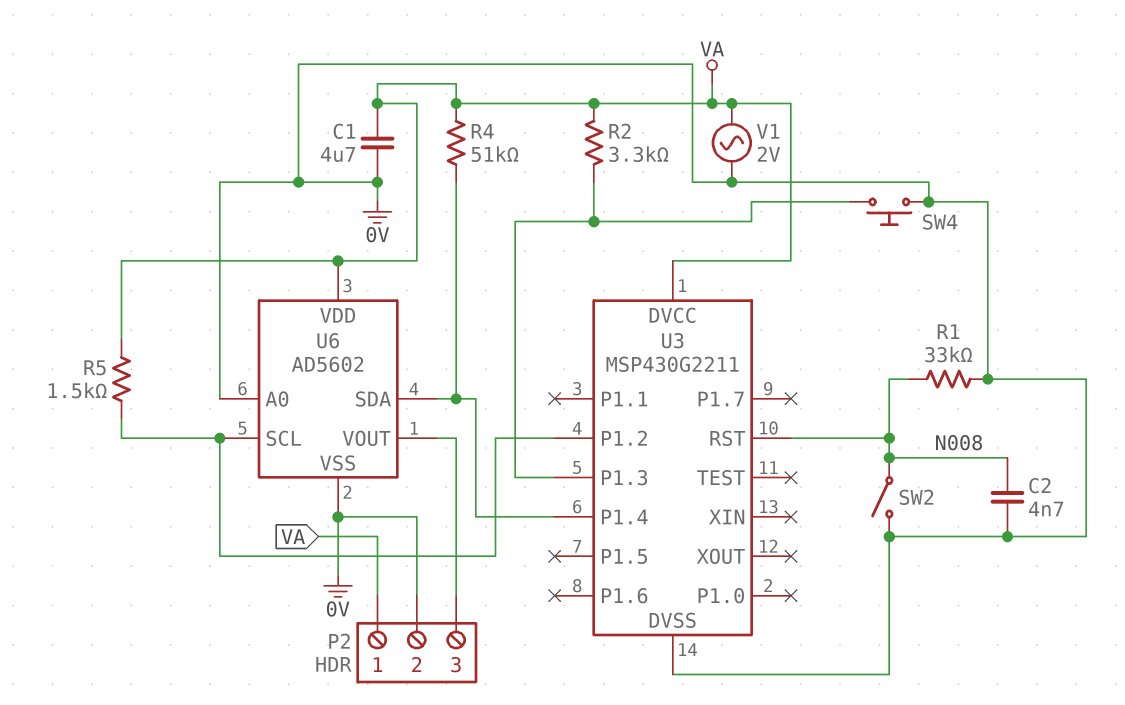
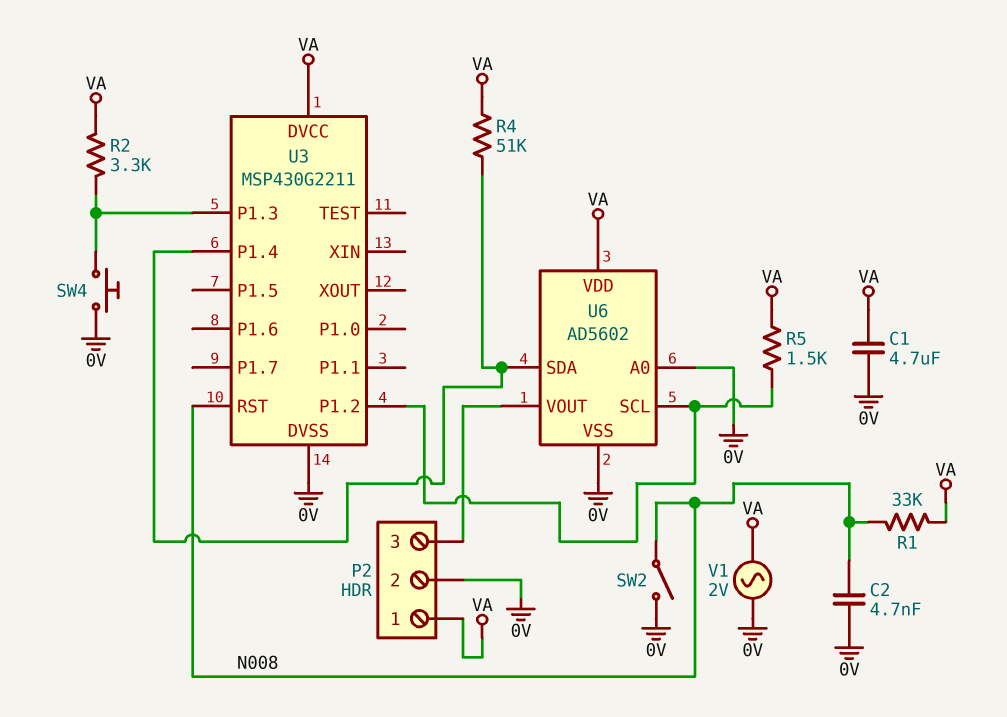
R1: 33k (0V, N008) -> 33k (N008, VA)

